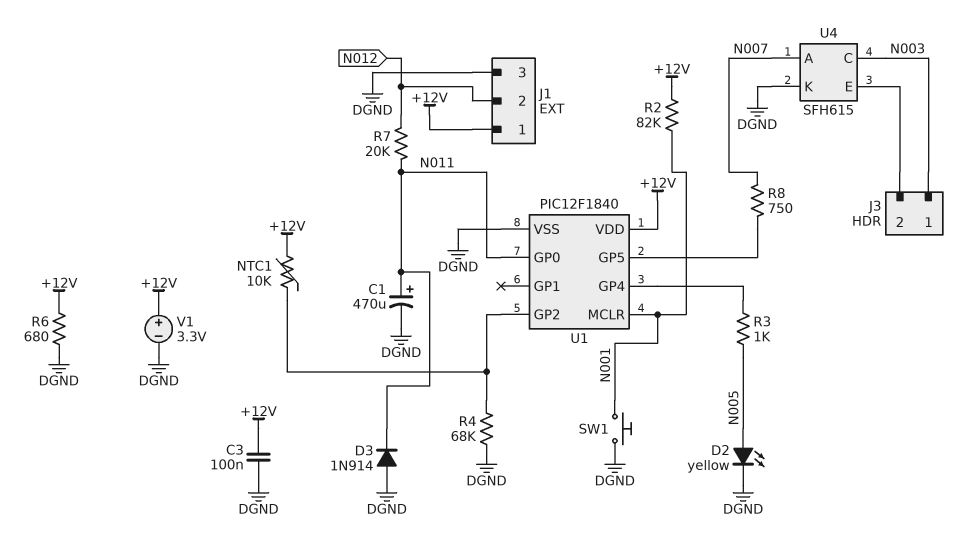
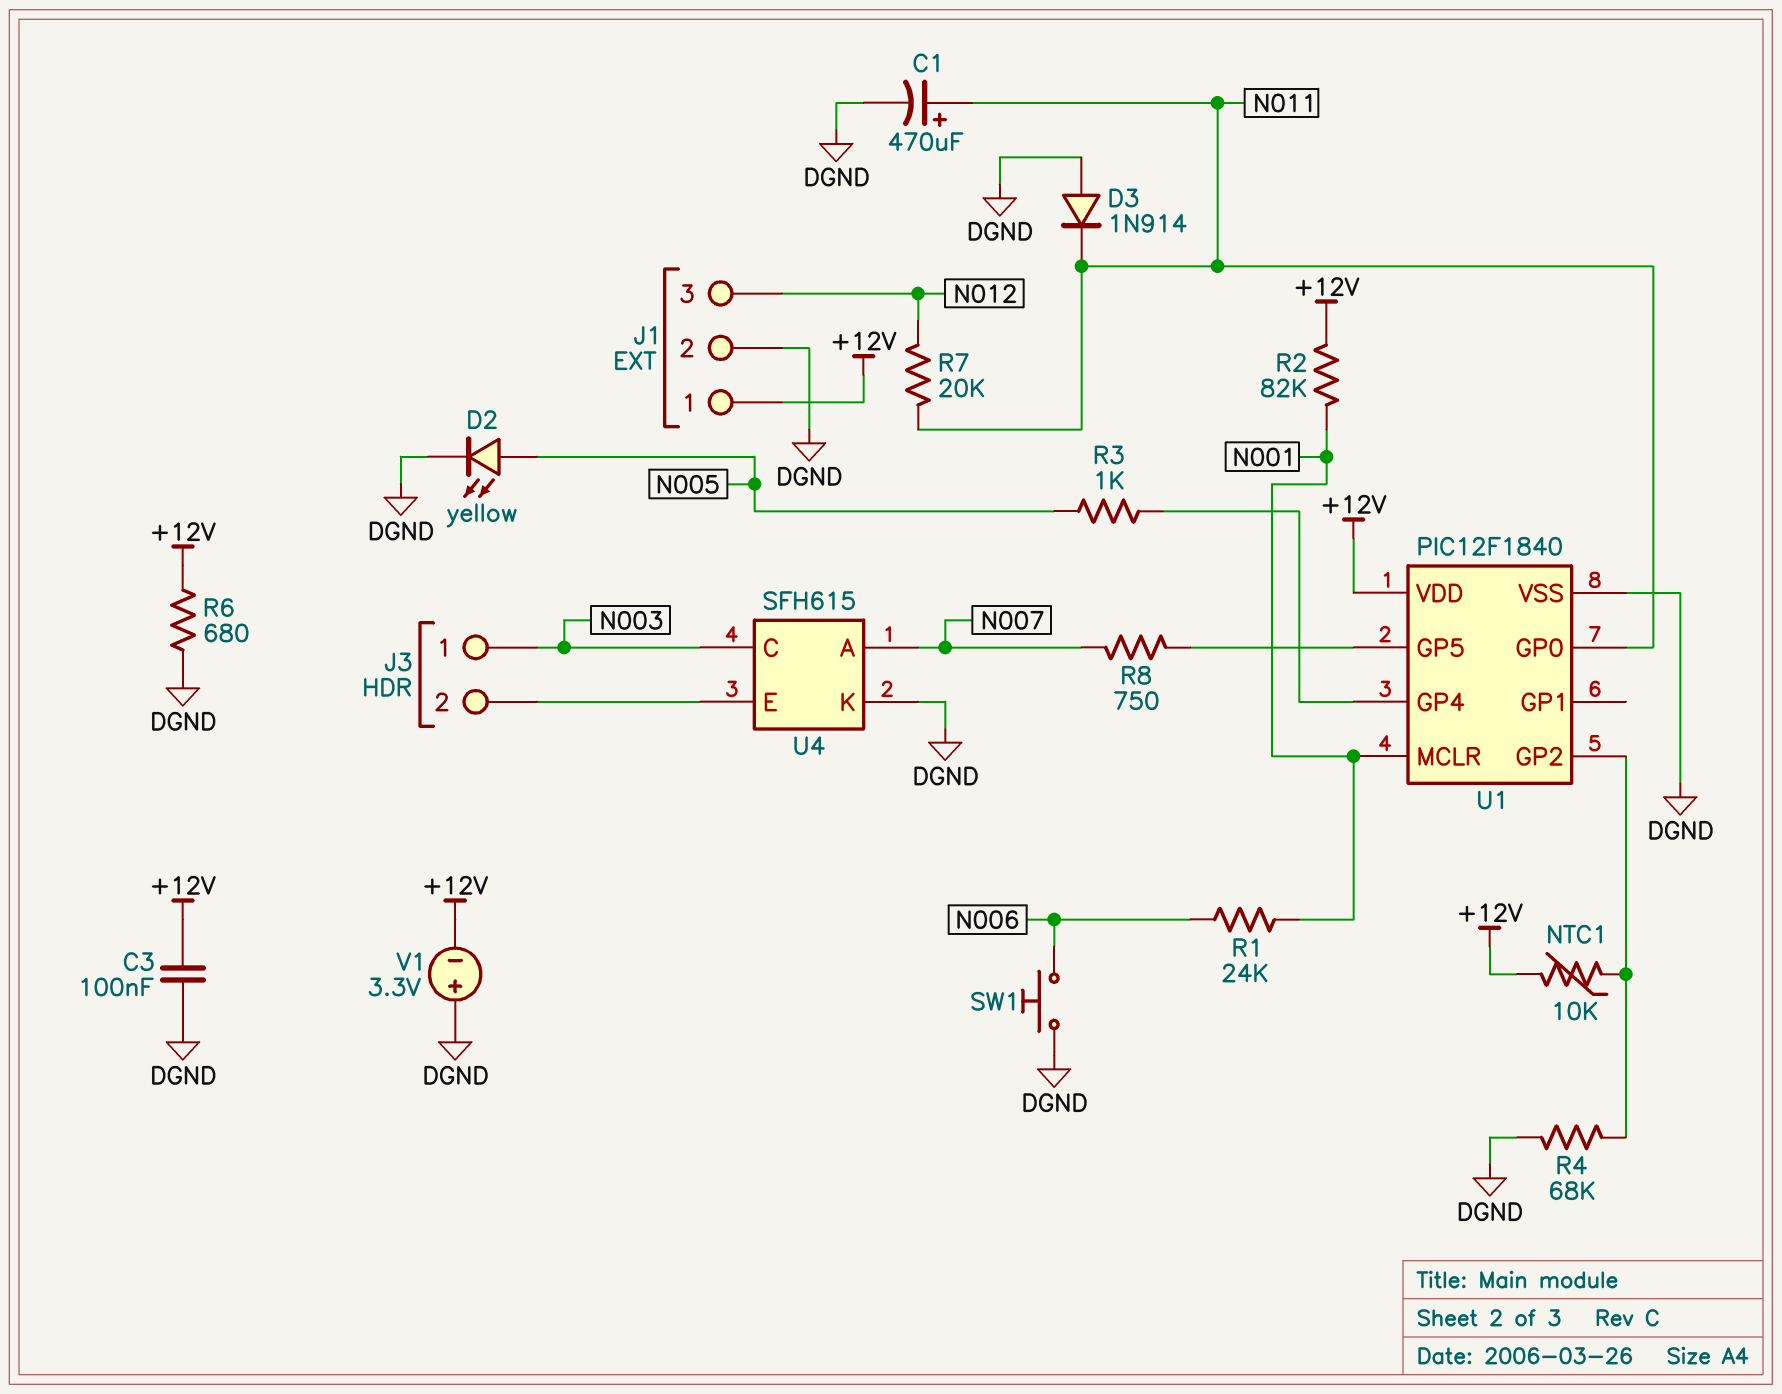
J1 pin 2: N012 -> DGND
J1 pin 3: DGND -> N012
R1: none -> 24k (N001, N006)
SW1: button (DGND, N001) -> button (DGND, N006)
V1: 3.3V (plus +12V, minus DGND) -> 3.3V (plus DGND, minus +12V)

